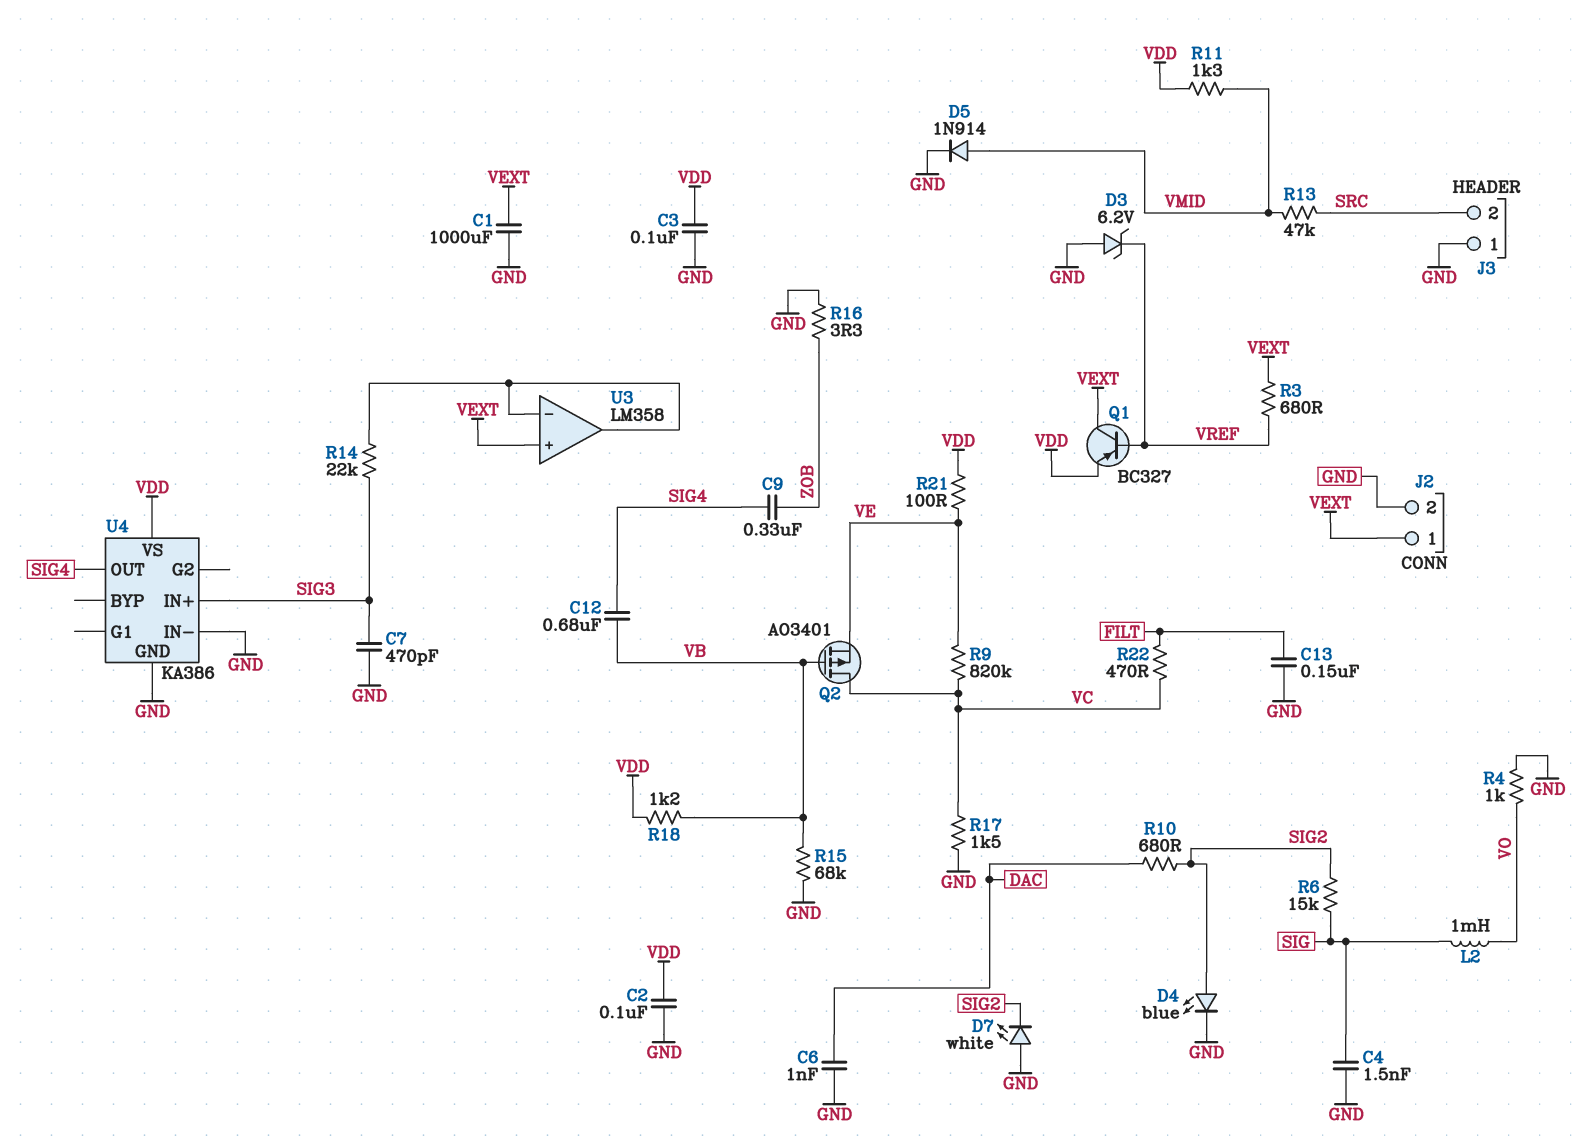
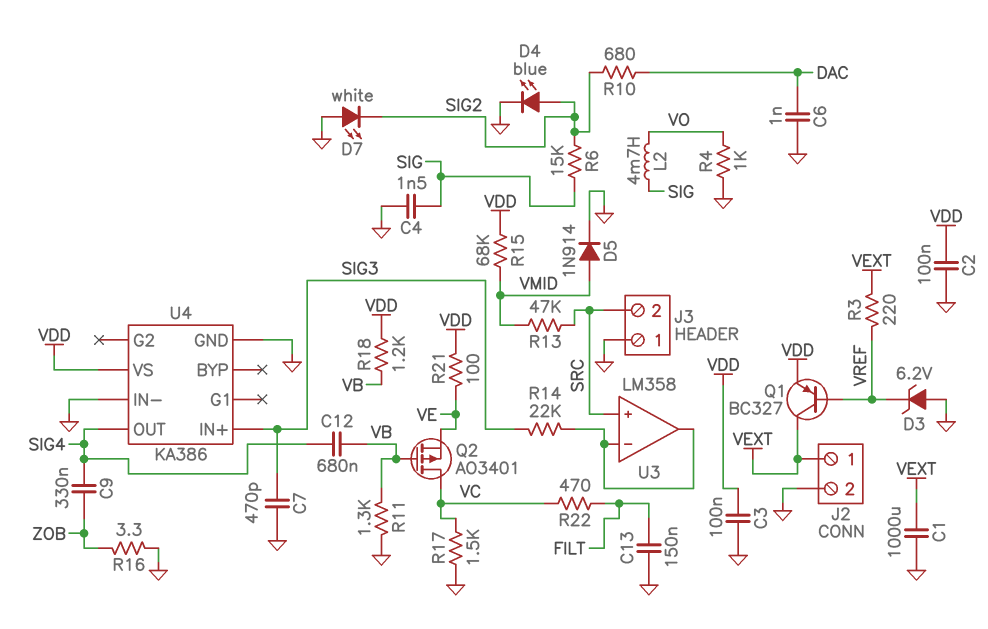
L2: 1mH (SIG, VO) -> 4.7mH (SIG, VO)
R3: 680 (VEXT, VREF) -> 220 (VEXT, VREF)
R9: 820k (VC, VE) -> none
R11: 1.3k (VDD, VMID) -> 1.3k (GND, VB)
R15: 68k (GND, VB) -> 68k (VDD, VMID)
U3 pin in+: VEXT -> SRC

